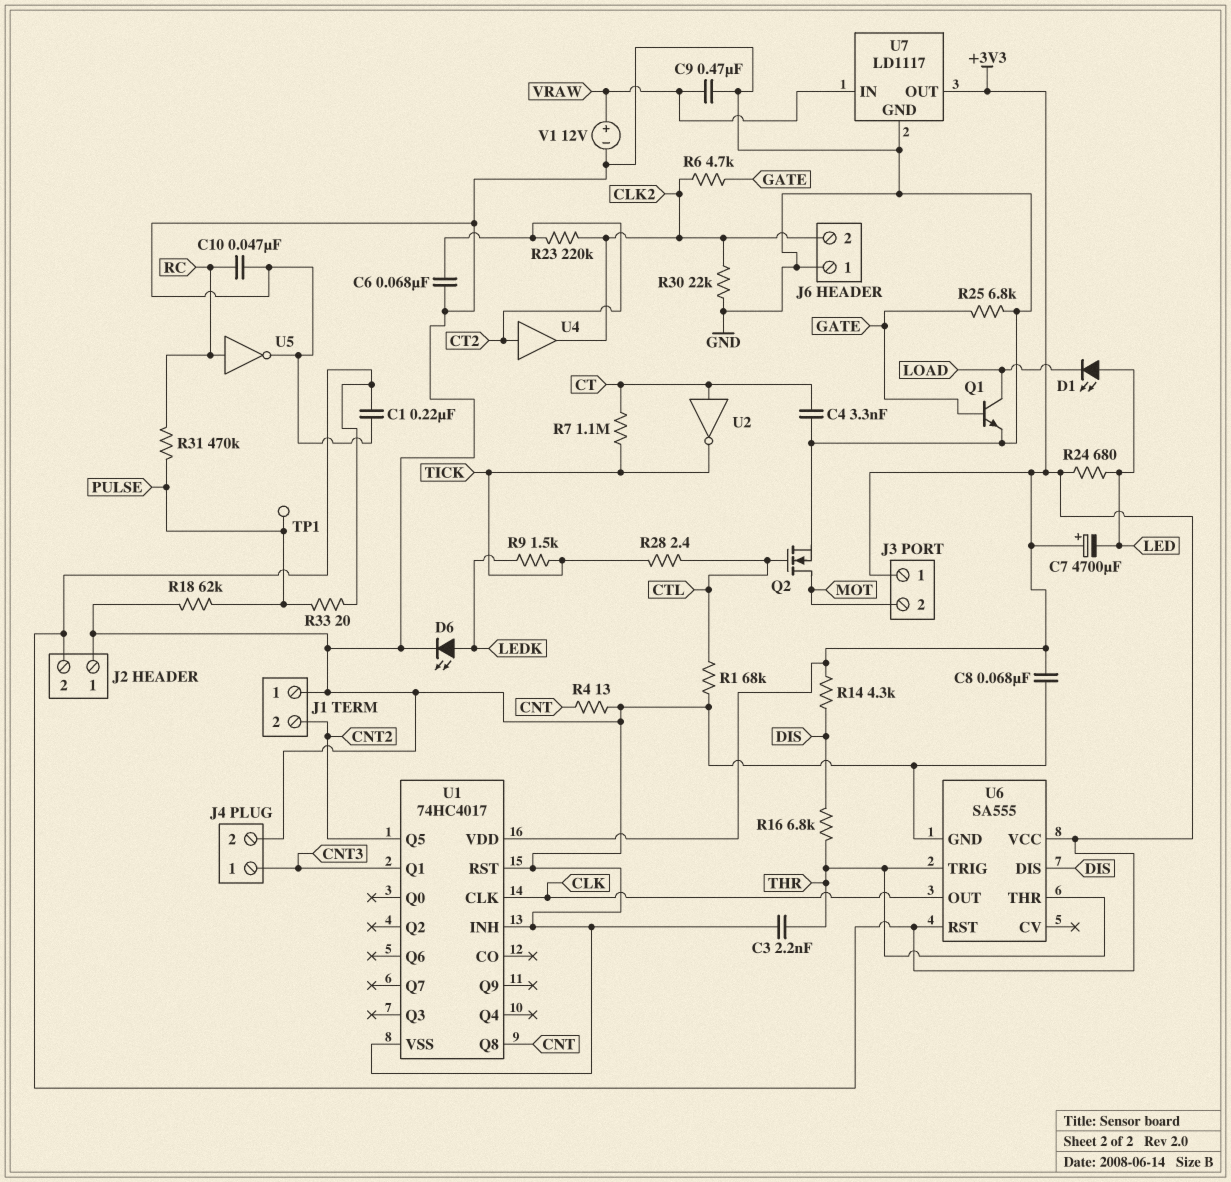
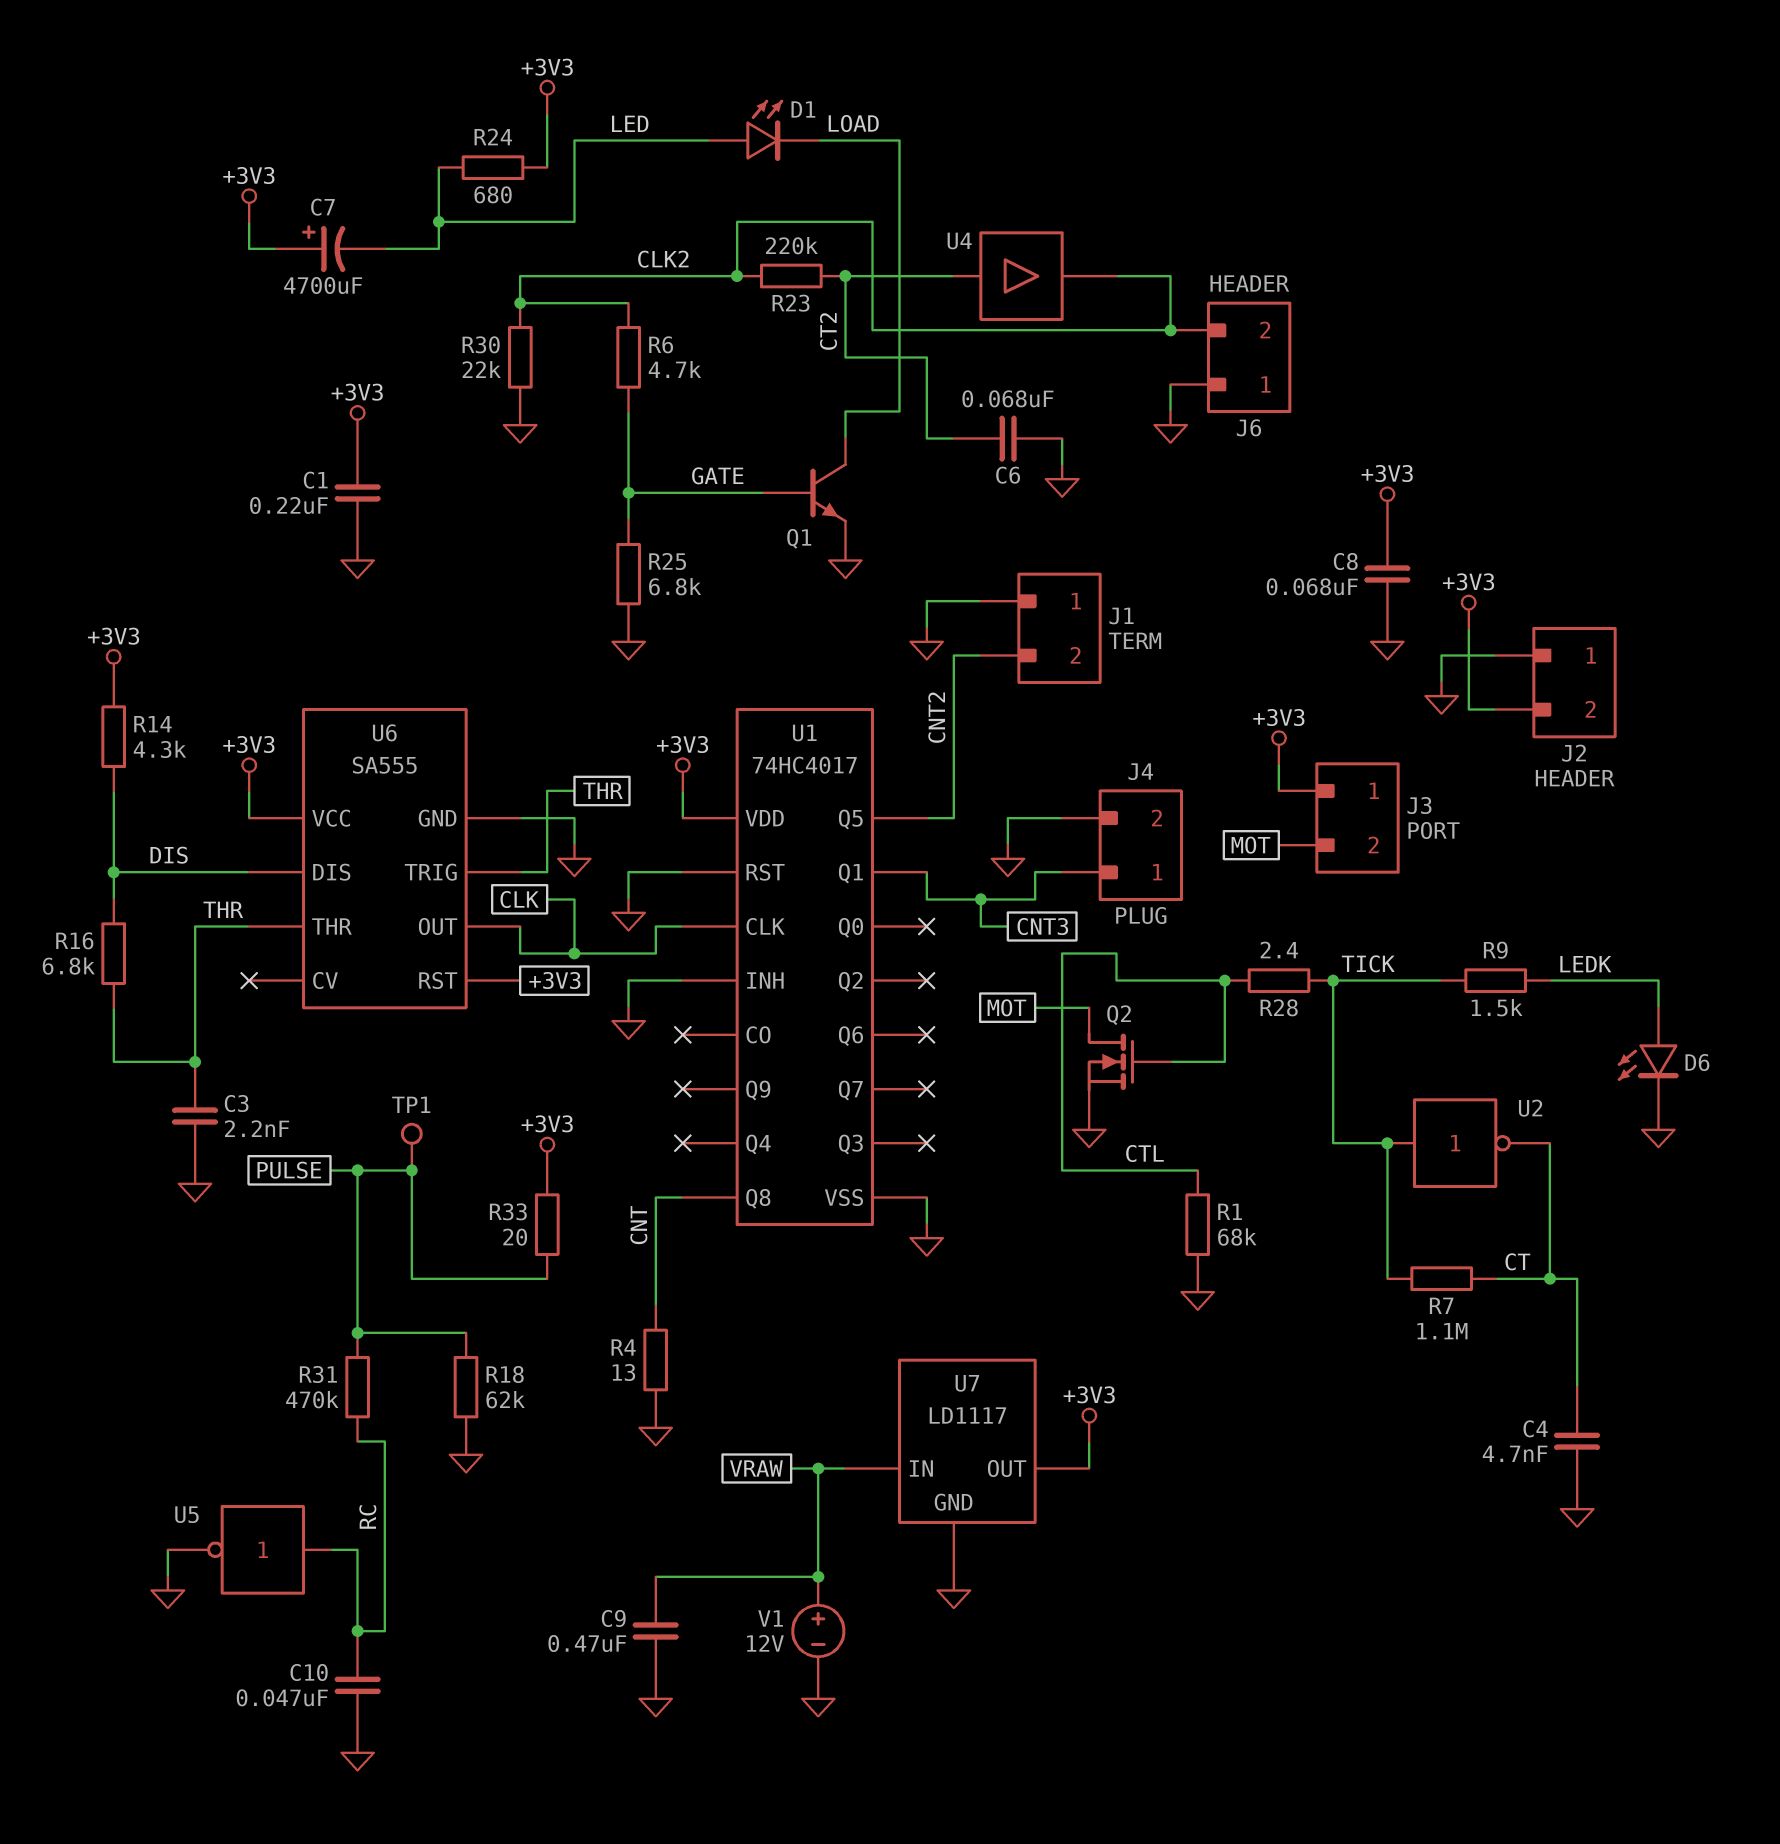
C4: 3.3nF (CT, GND) -> 4.7nF (CT, GND)
U2: NOT (in CT, out TICK) -> NOT (in TICK, out CT)

